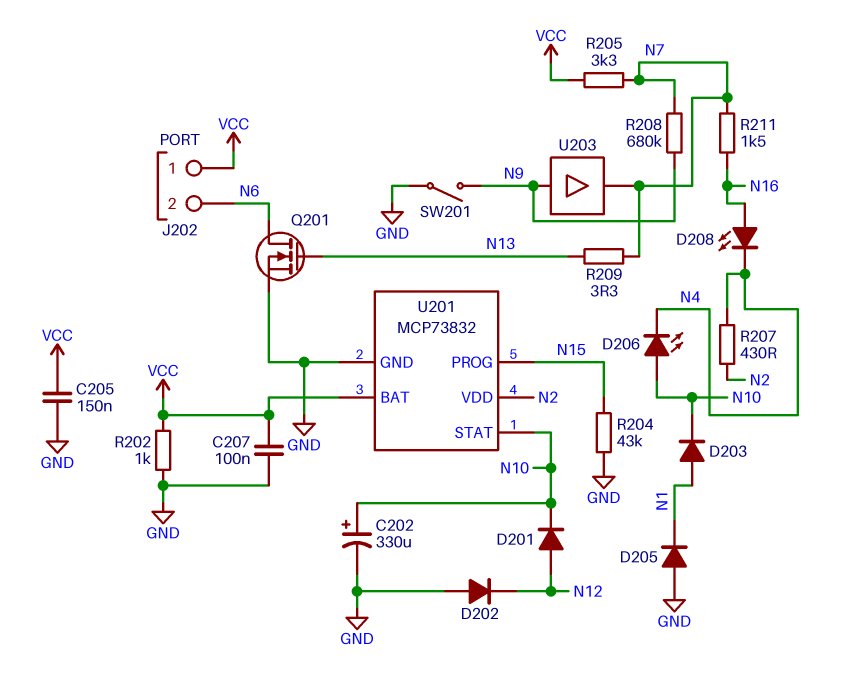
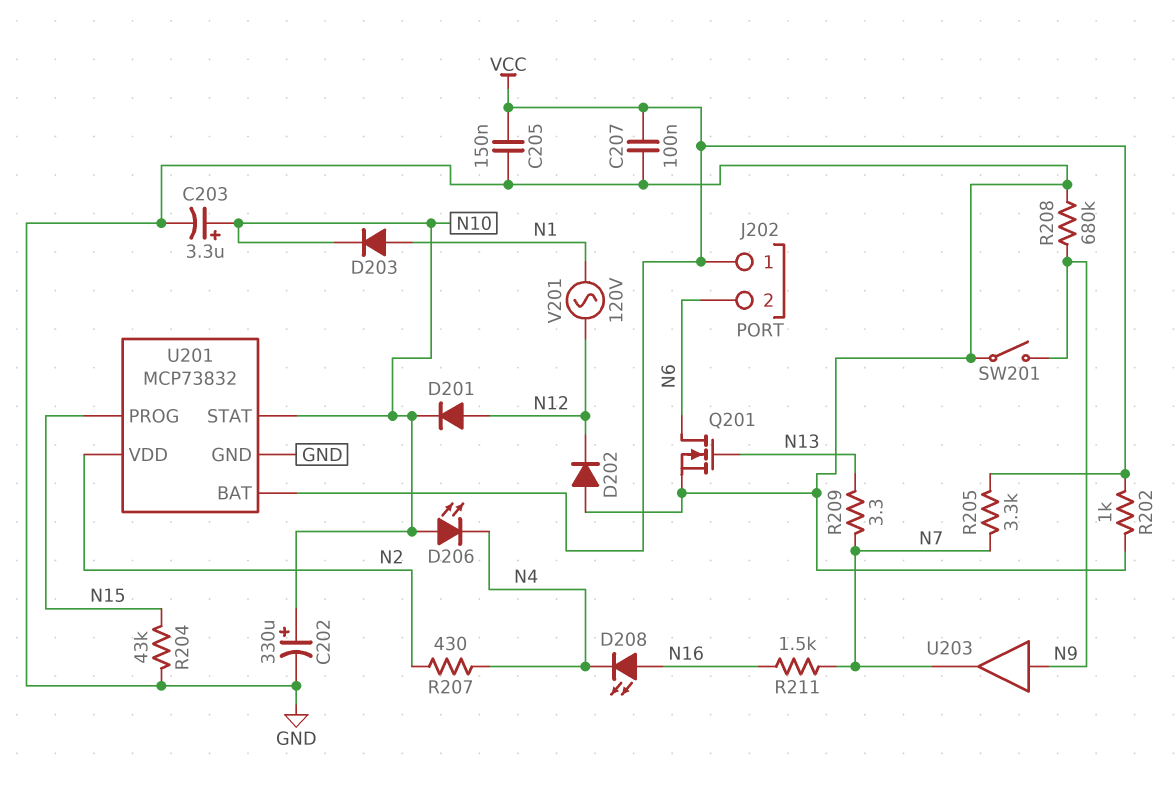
C203: none -> 3.3uF (plus N10, minus GND)
D205: diode (A GND, K N1) -> none
R208: 680k (N7, N9) -> 680k (GND, N9)
V201: none -> AC 120V (N1, N12)

